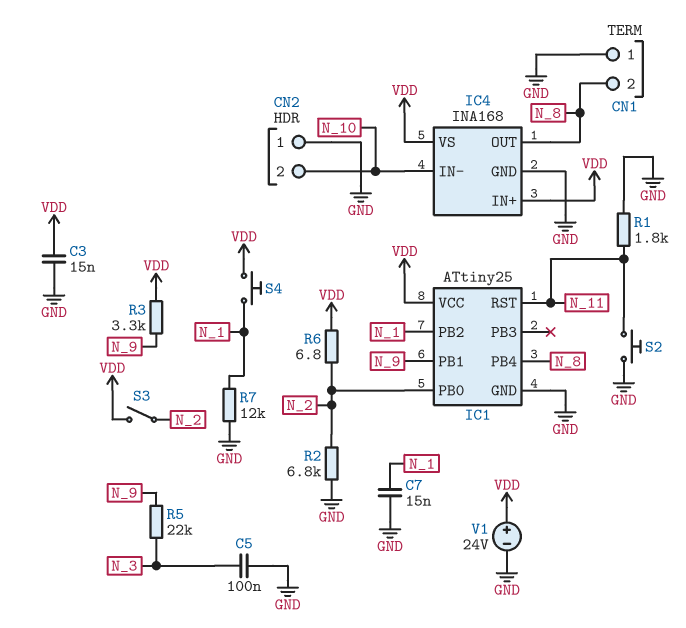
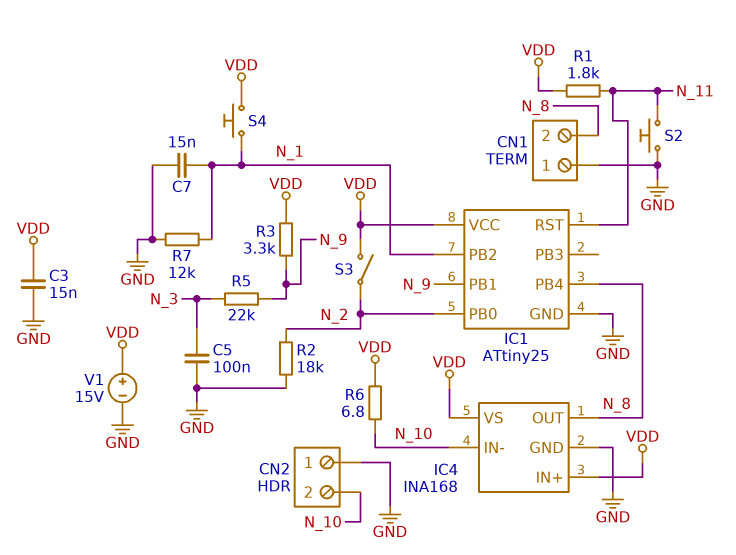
R1: 1.8k (GND, N_11) -> 1.8k (N_11, VDD)
R2: 6.8k (GND, N_2) -> 18k (GND, N_2)
R6: 6.8 (N_2, VDD) -> 6.8 (N_10, VDD)
V1: 24V (plus VDD, minus GND) -> 15V (plus VDD, minus GND)

